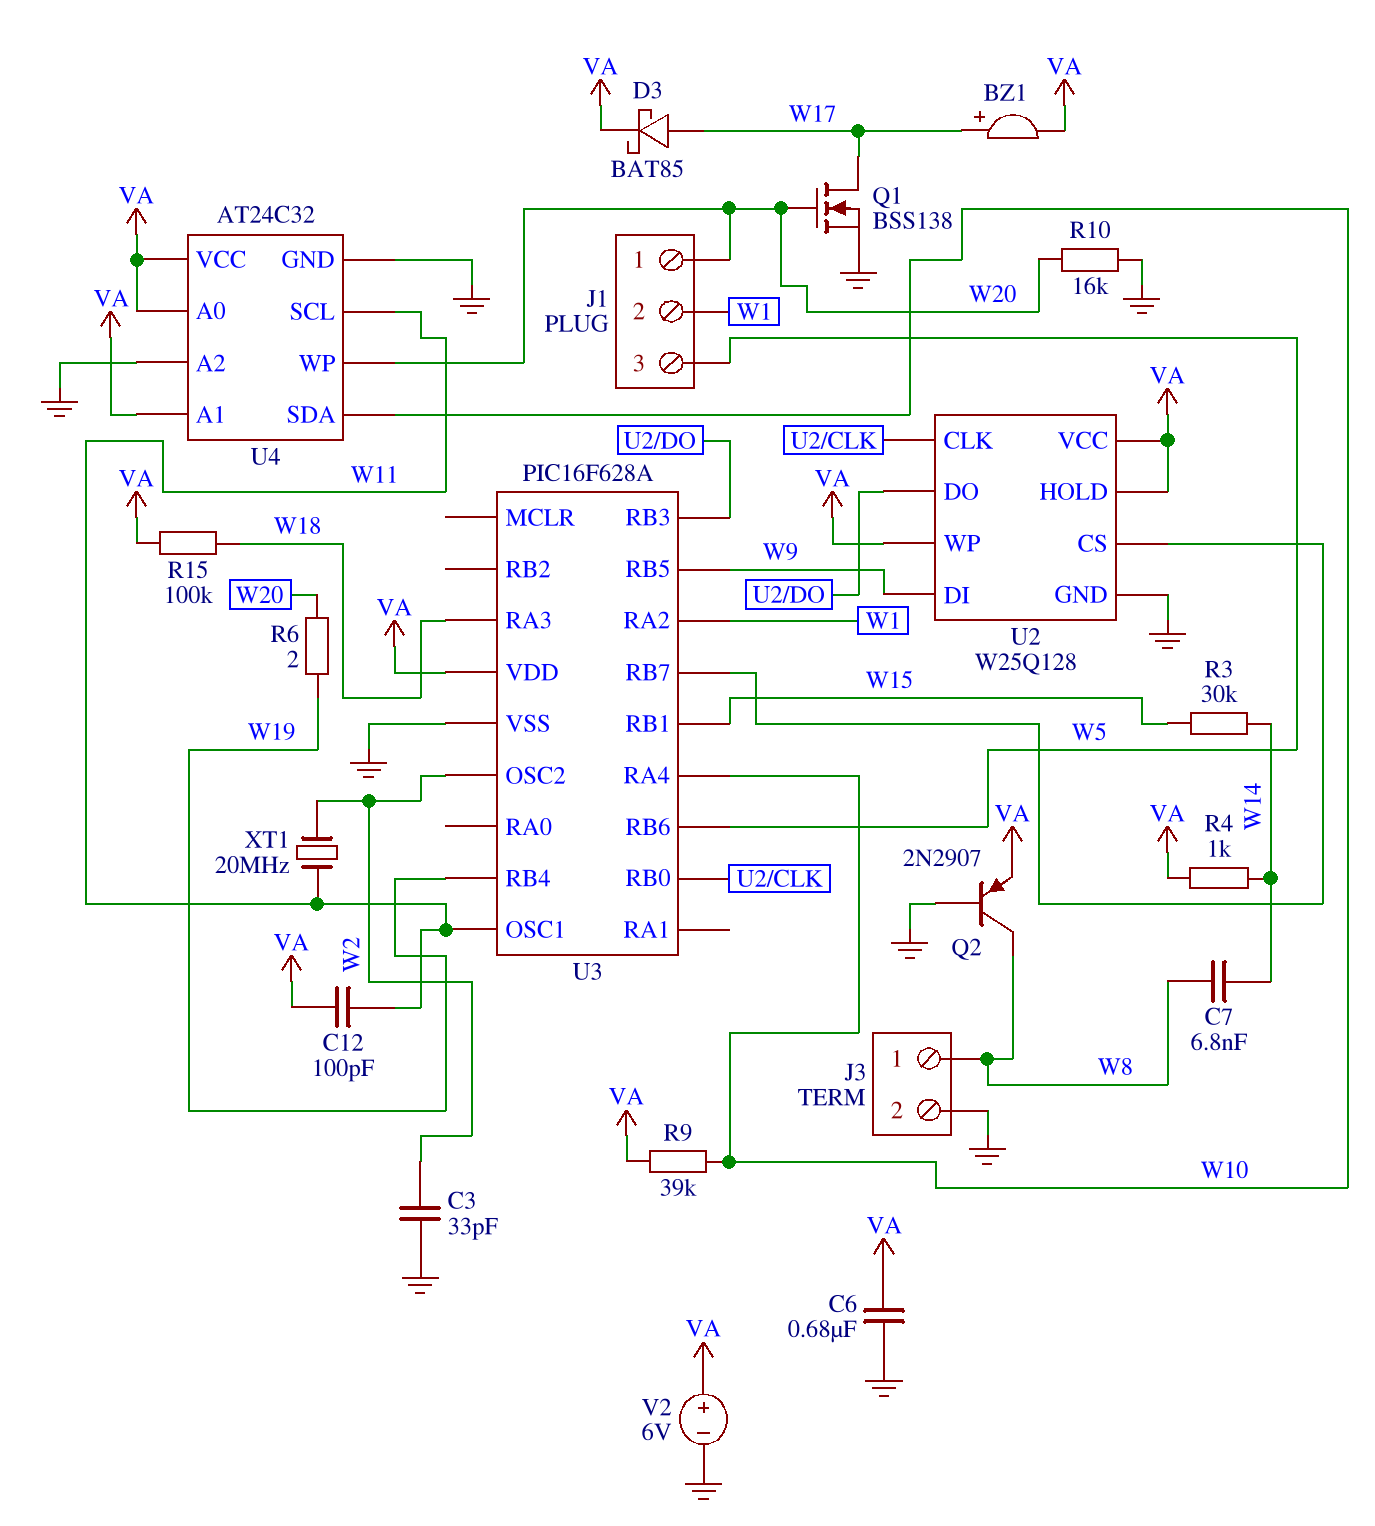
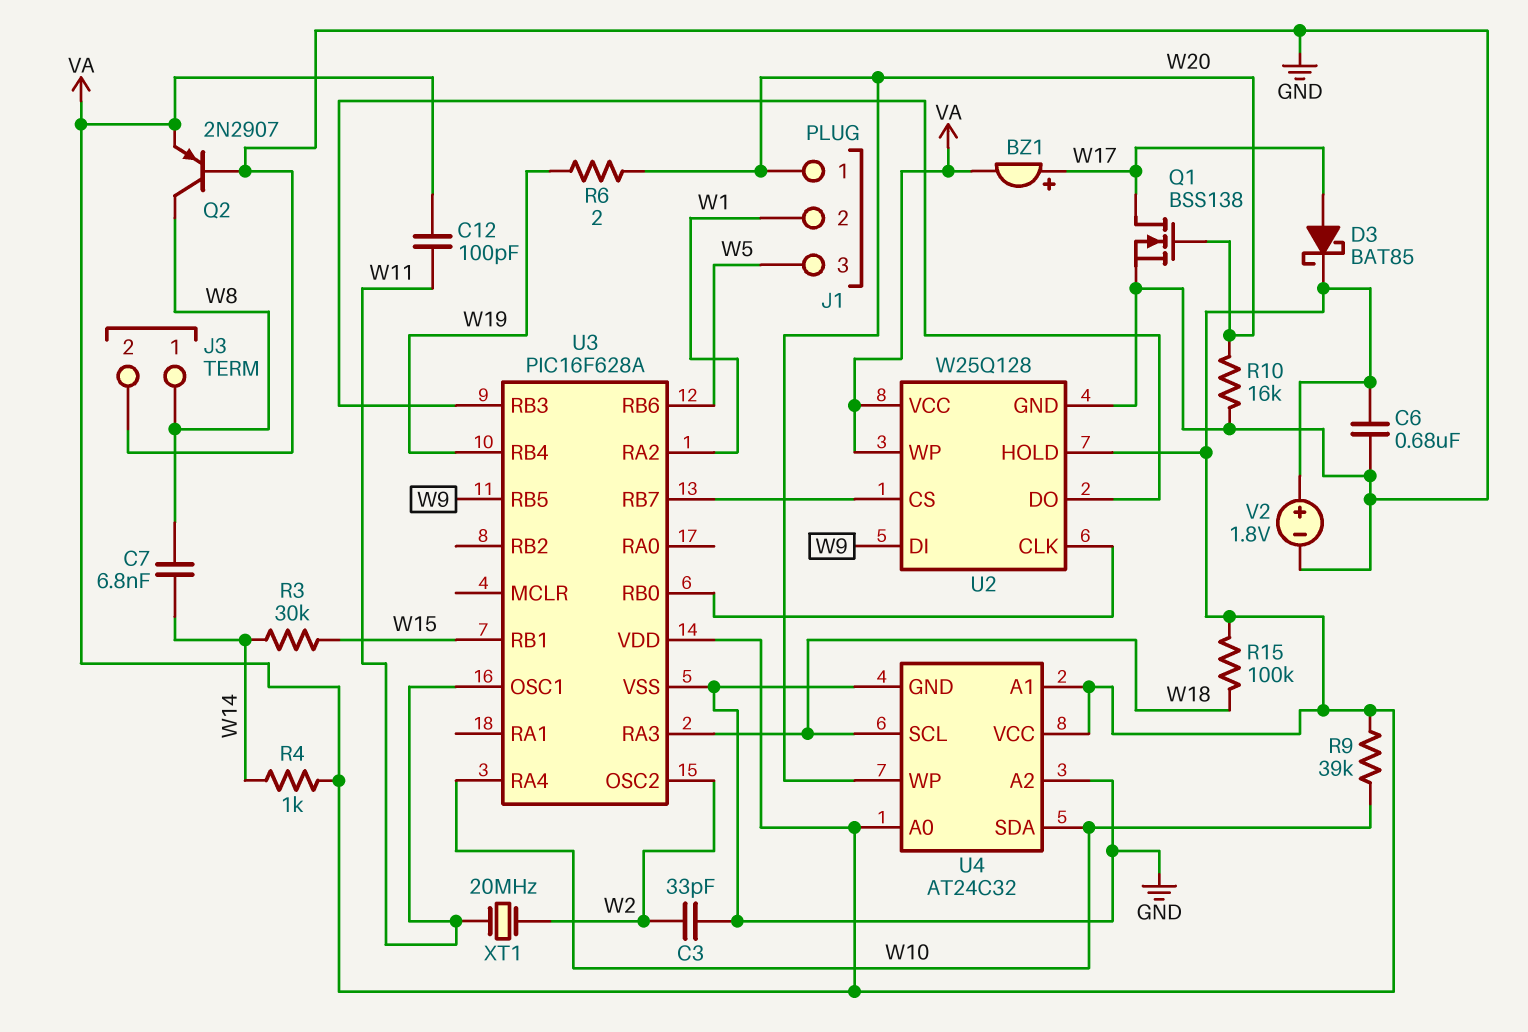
U4 pin SCL: W11 -> W18
V2: 6V (plus VA, minus GND) -> 1.8V (plus VA, minus GND)

